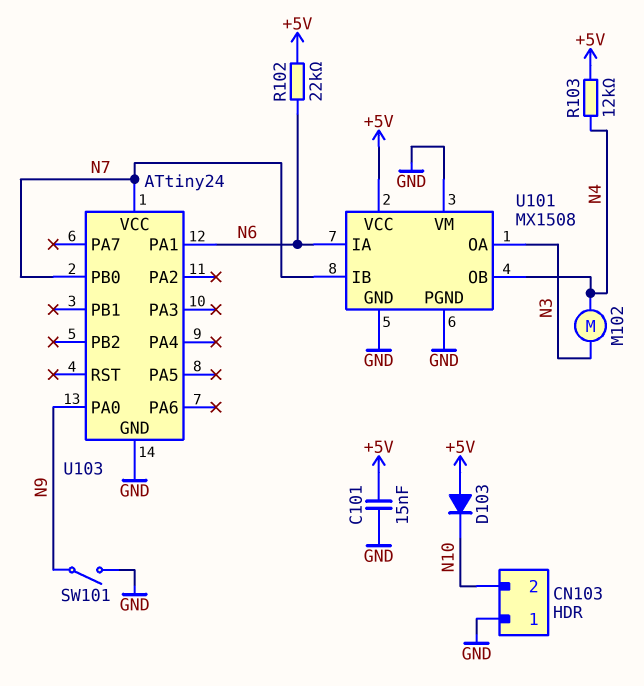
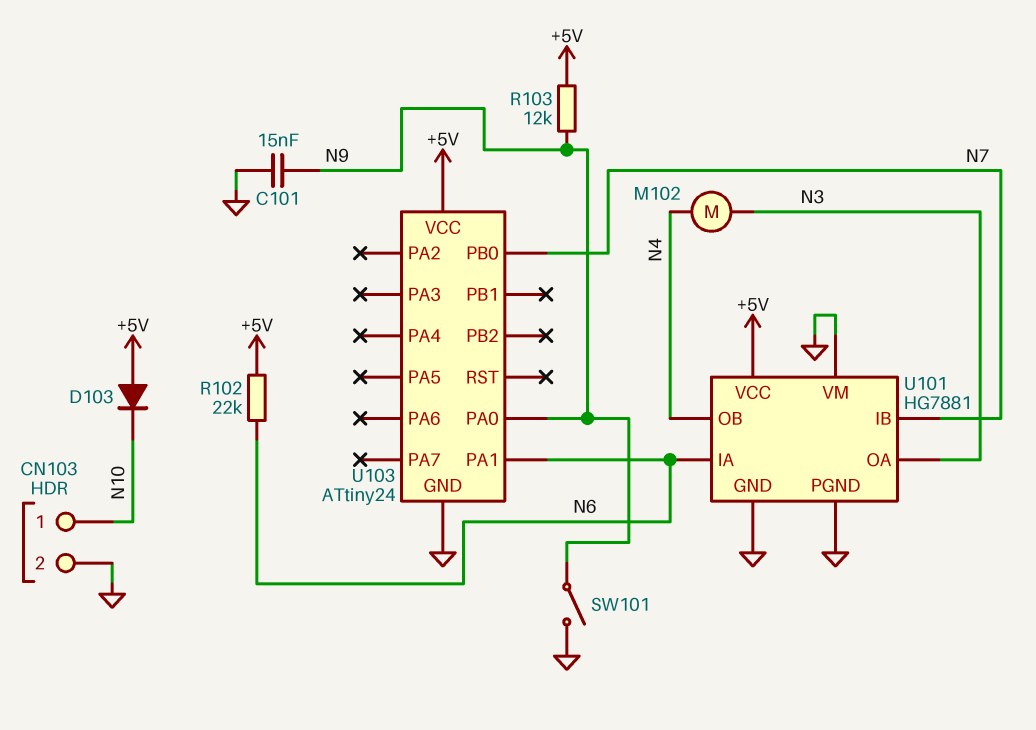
C101: 15nF (+5V, GND) -> 15nF (GND, N9)
CN103 pin 1: GND -> N10
CN103 pin 2: N10 -> GND
R103: 12k (+5V, N4) -> 12k (+5V, N9)
U101: MX1508 -> HG7881
U103 pin VCC: N7 -> +5V

